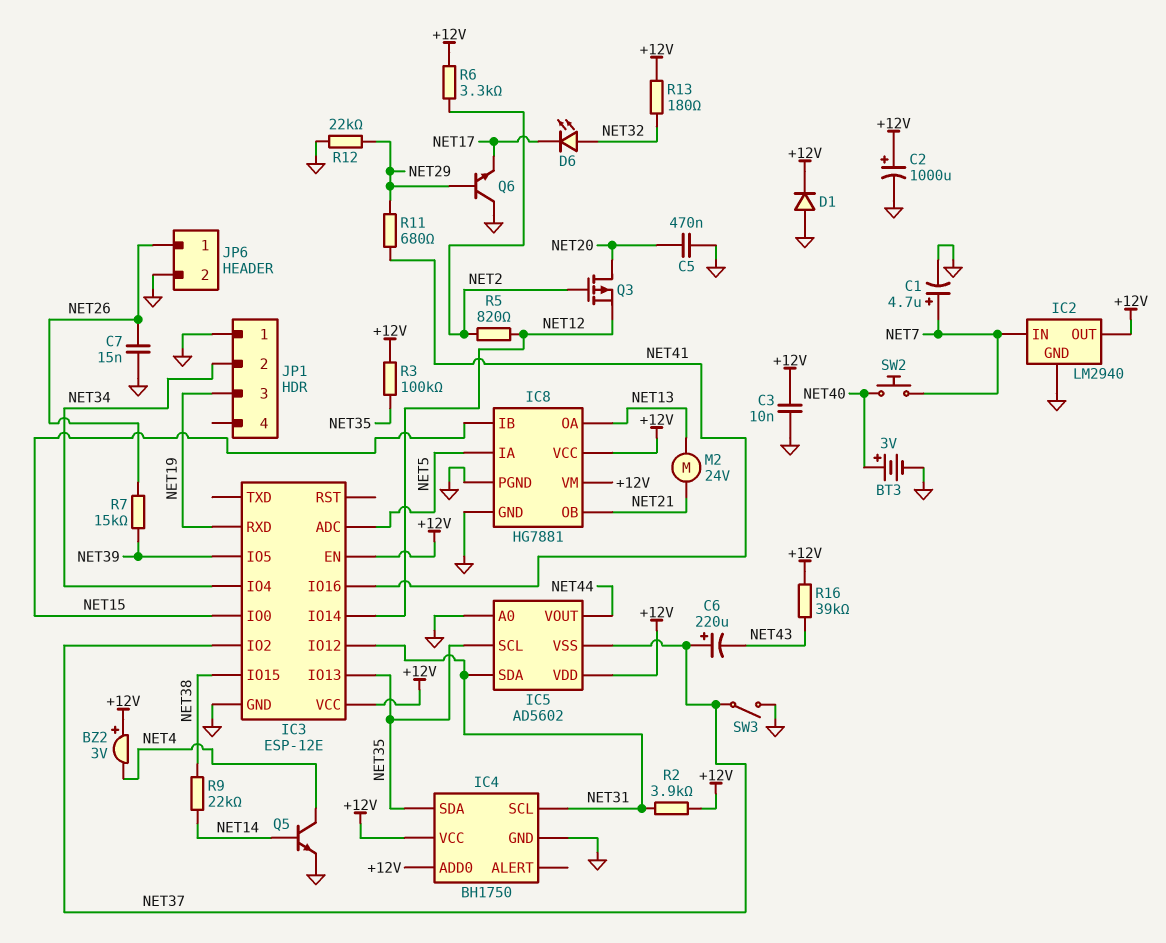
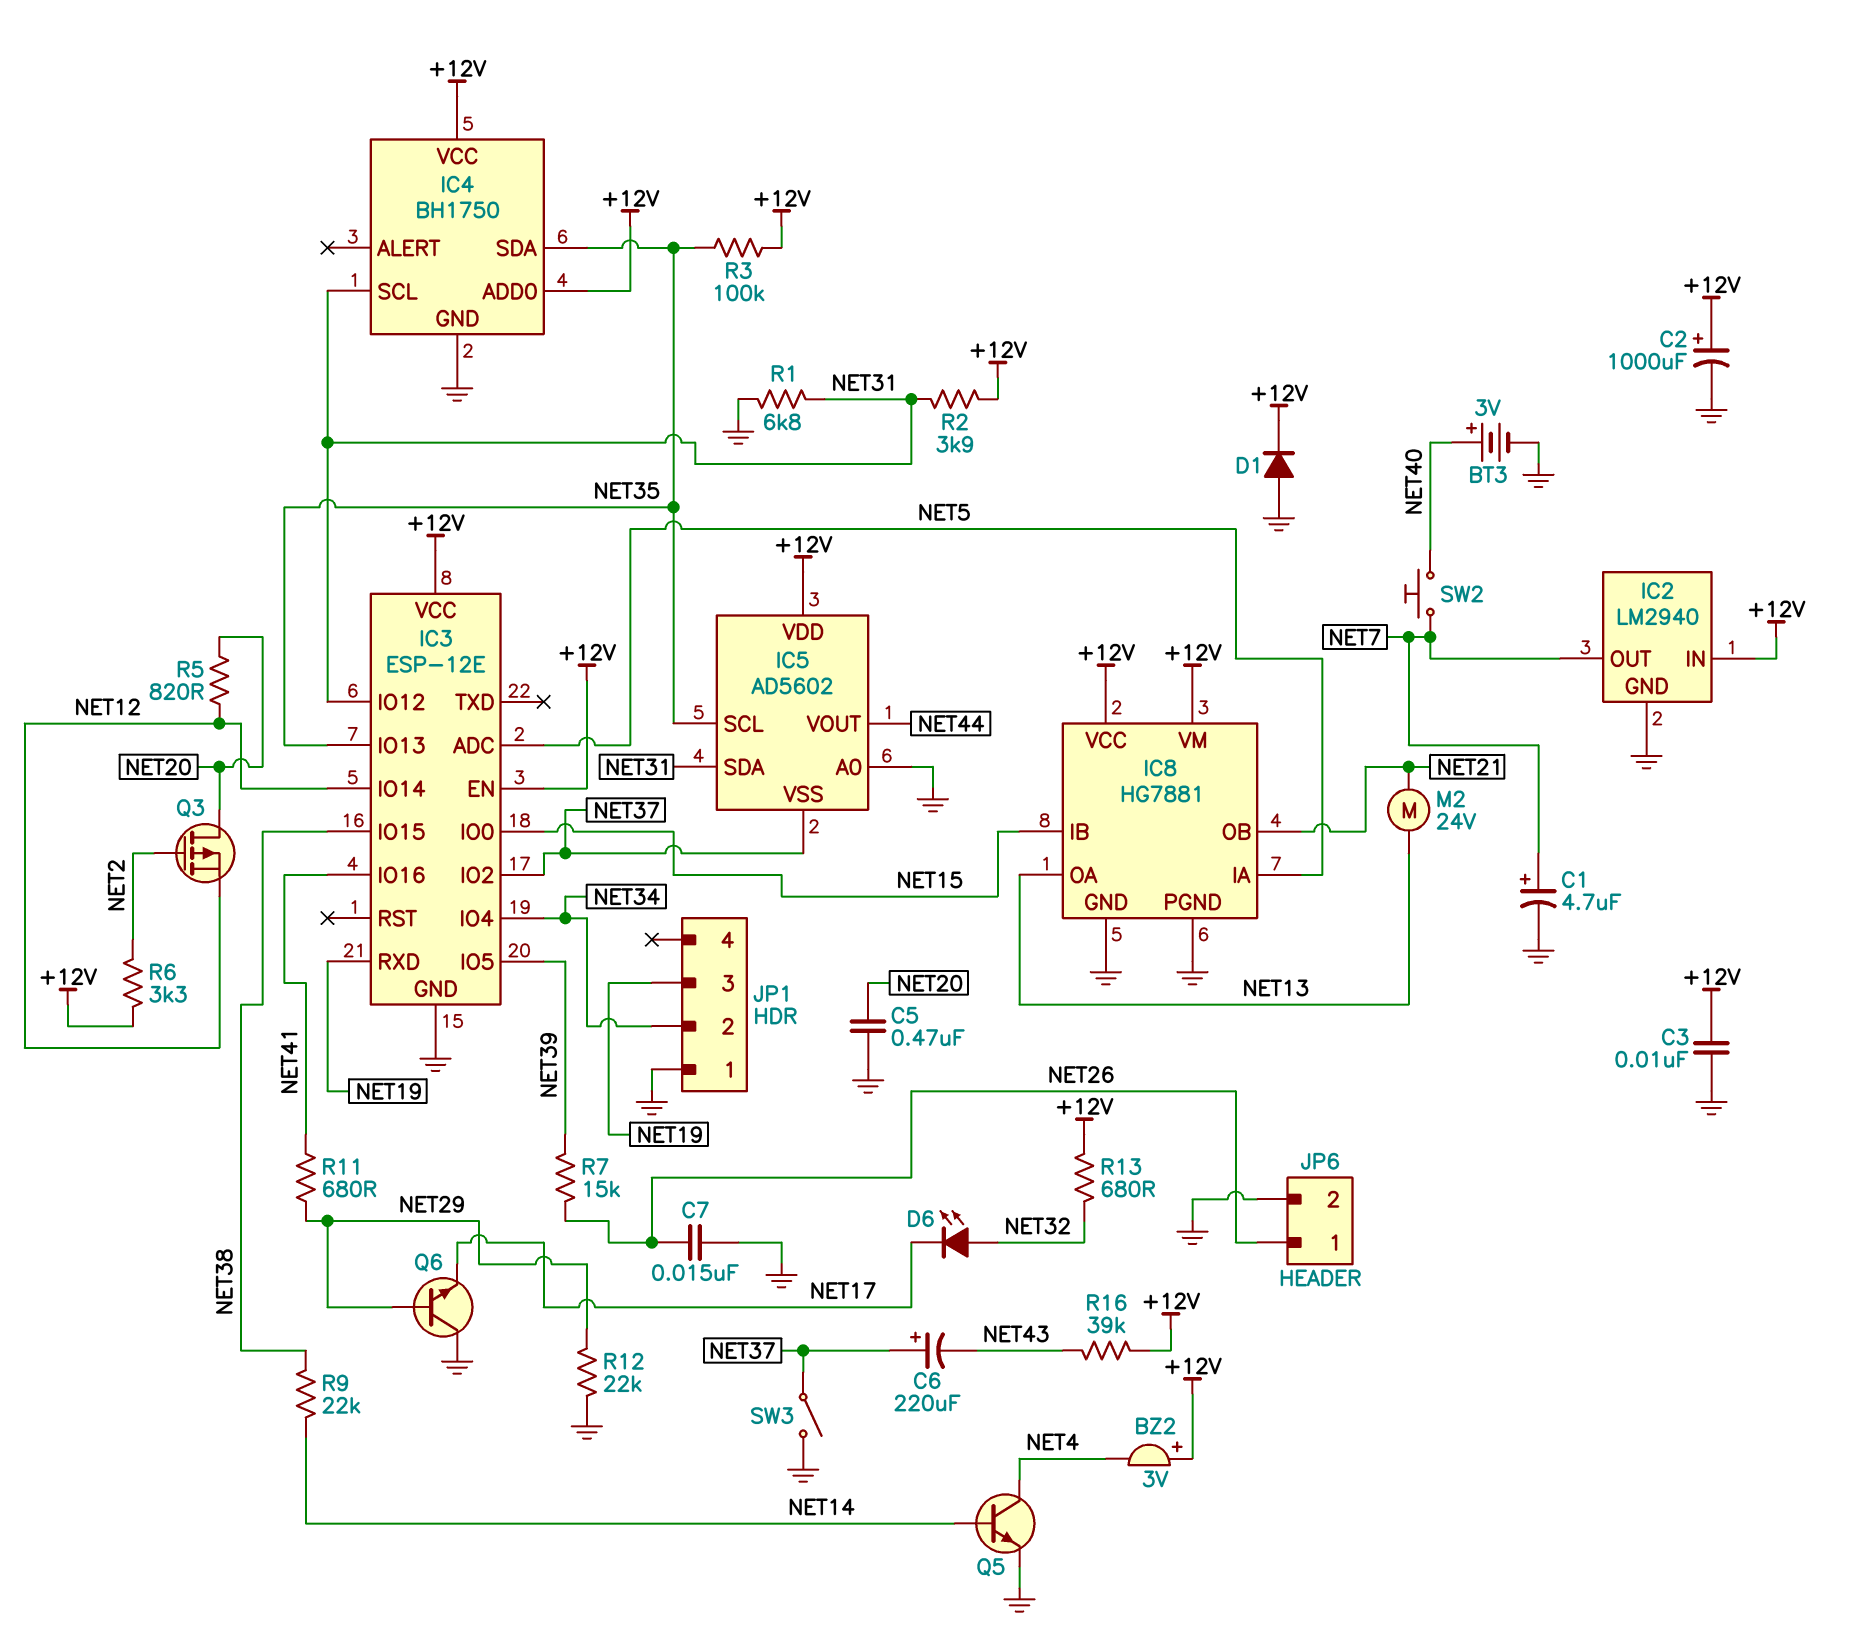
IC2 pin IN: NET7 -> +12V
IC2 pin OUT: +12V -> NET7
R1: none -> 6.8k (GND, NET31)
R5: 820 (NET2, NET12) -> 820 (NET12, NET20)
R13: 180 (+12V, NET32) -> 680 (+12V, NET32)

